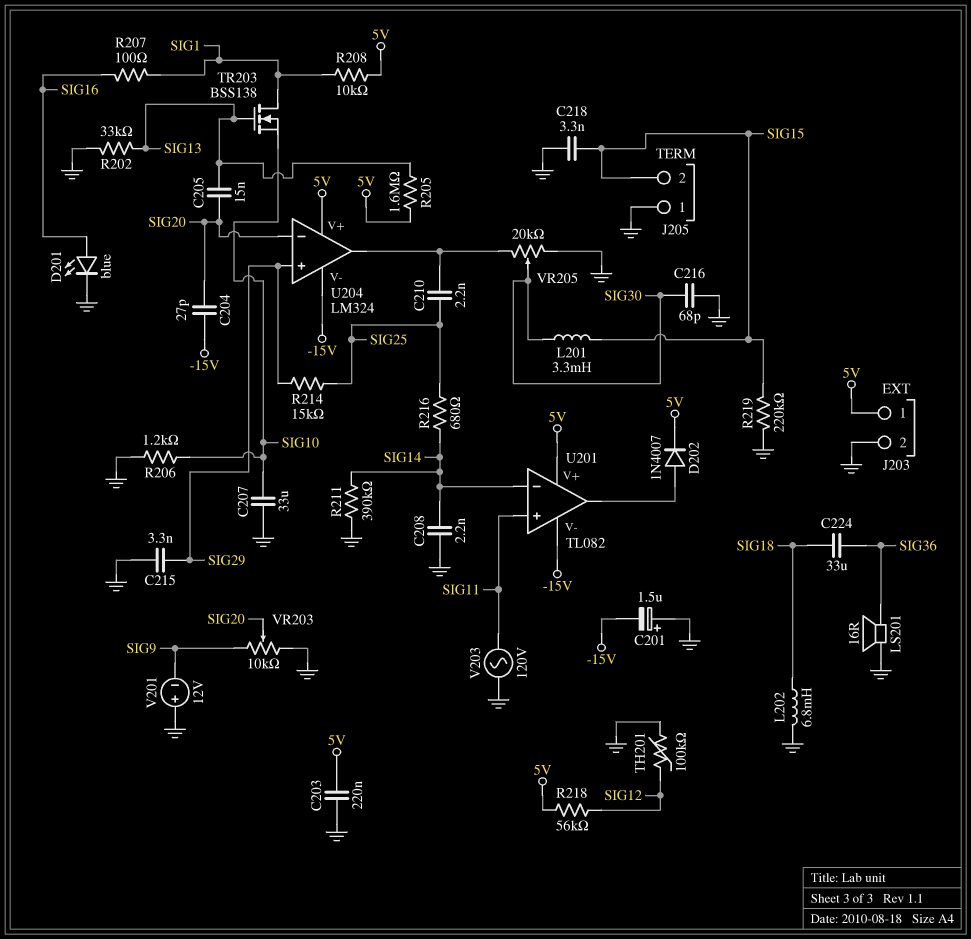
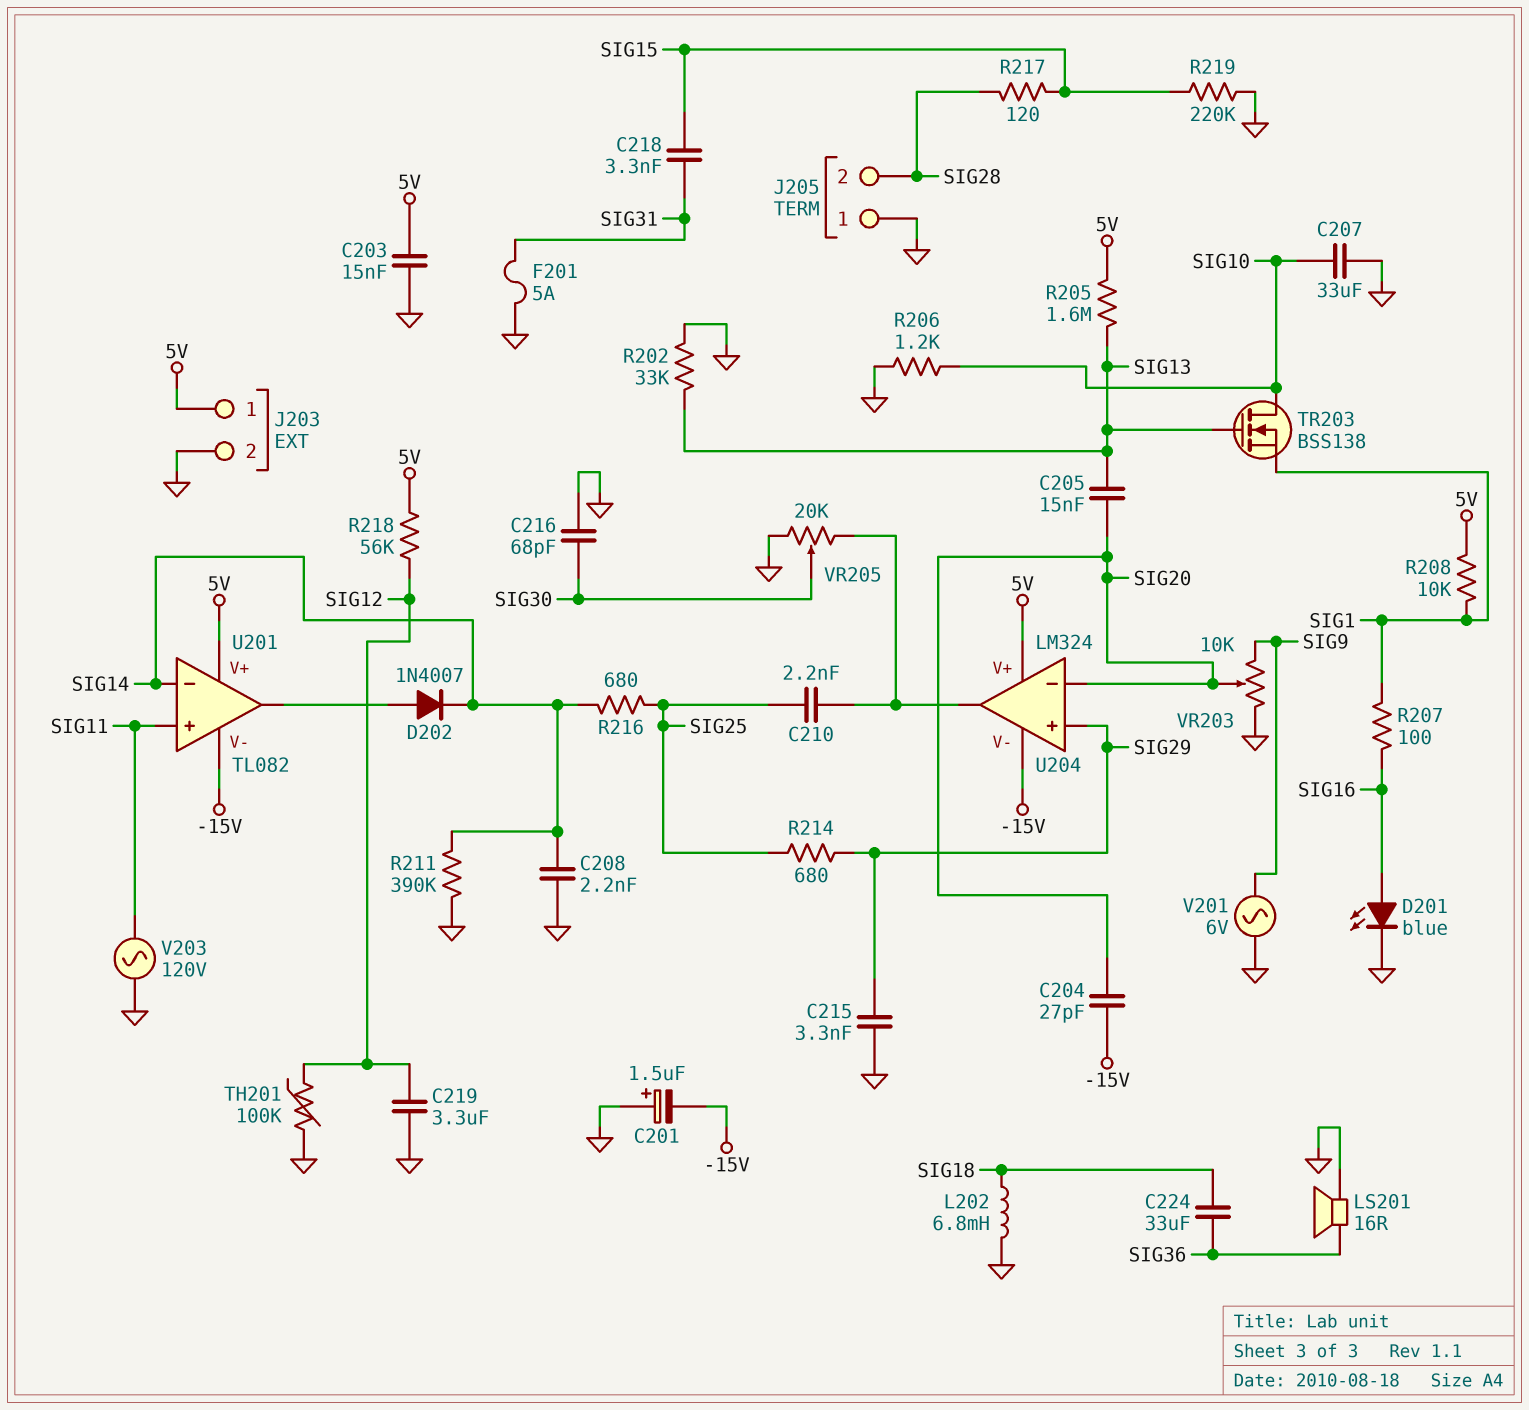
C203: 220nF (5V, GND) -> 15nF (5V, GND)
C218: 3.3nF (GND, SIG15) -> 3.3nF (SIG15, SIG31)
C219: none -> 3.3uF (GND, SIG12)
D202: diode 1N4007 (A U201/out, K 5V) -> diode 1N4007 (A U201/out, K SIG14)
F201: none -> 5A (GND, SIG31)
J205 pin 2: SIG15 -> SIG28
L201: 3.3mH (SIG15, SIG30) -> none
R214: 15k (SIG25, SIG29) -> 680 (SIG25, SIG29)
R217: none -> 120 (SIG15, SIG28)
TR203: NMOS BSS138 (G SIG13, D SIG1, S SIG10) -> NMOS BSS138 (G SIG13, D SIG10, S SIG1)
V201: 12V (plus GND, minus SIG9) -> AC 6V (GND, SIG9)

